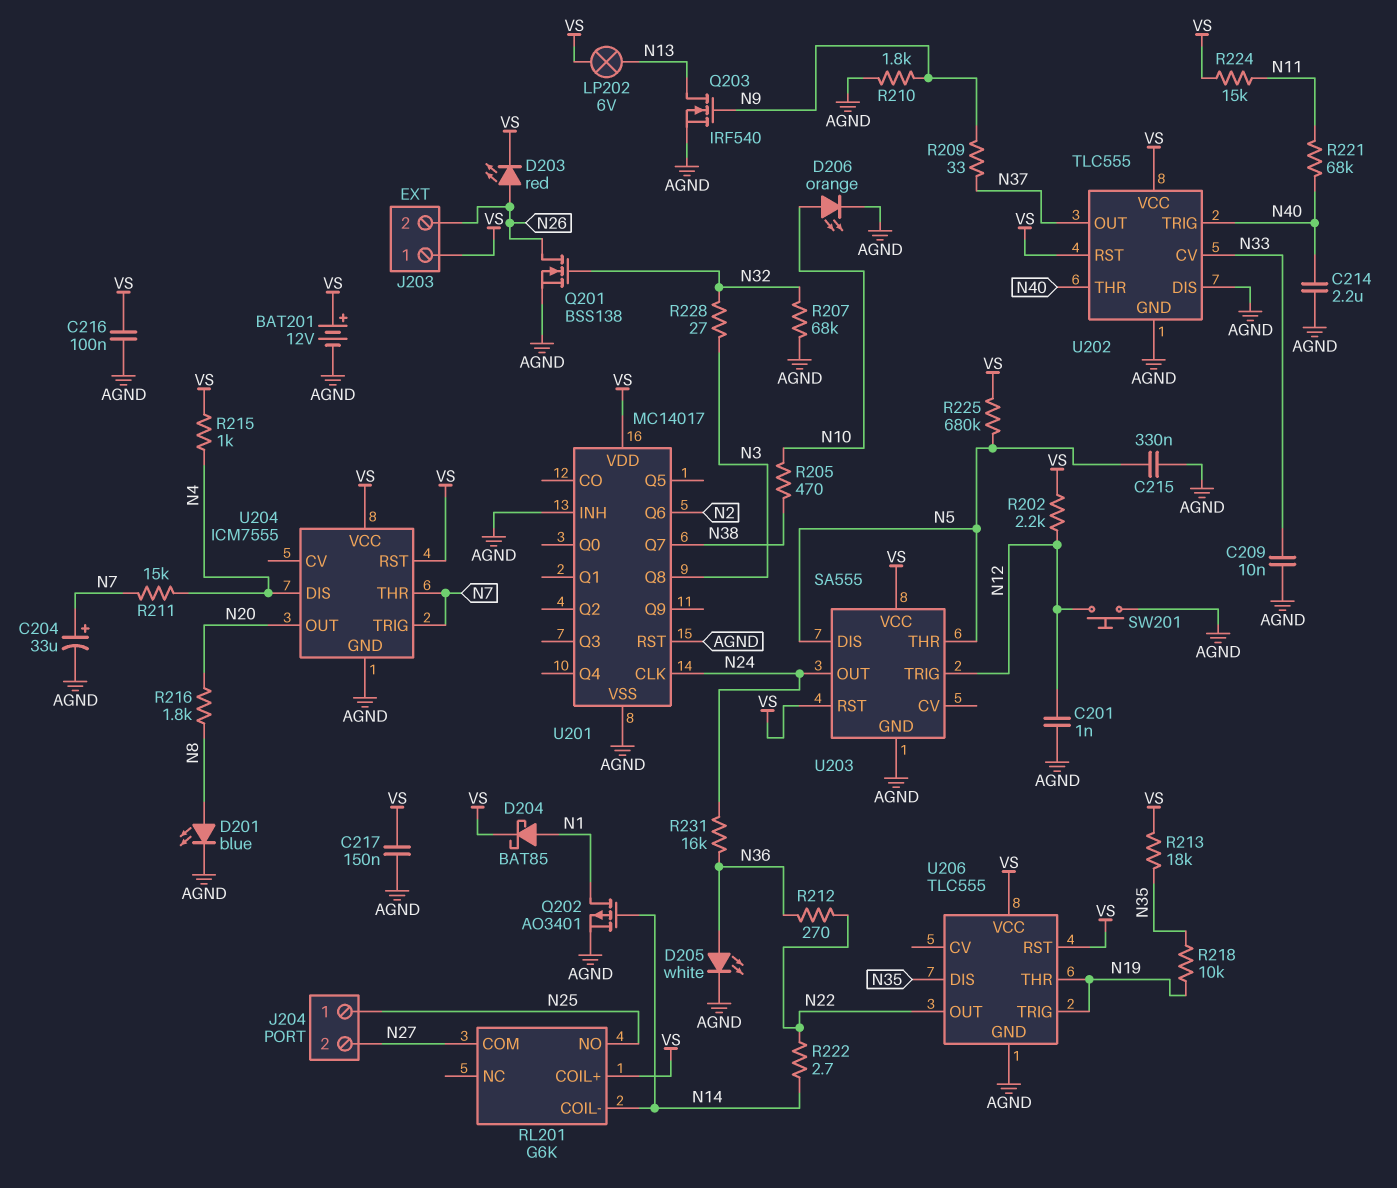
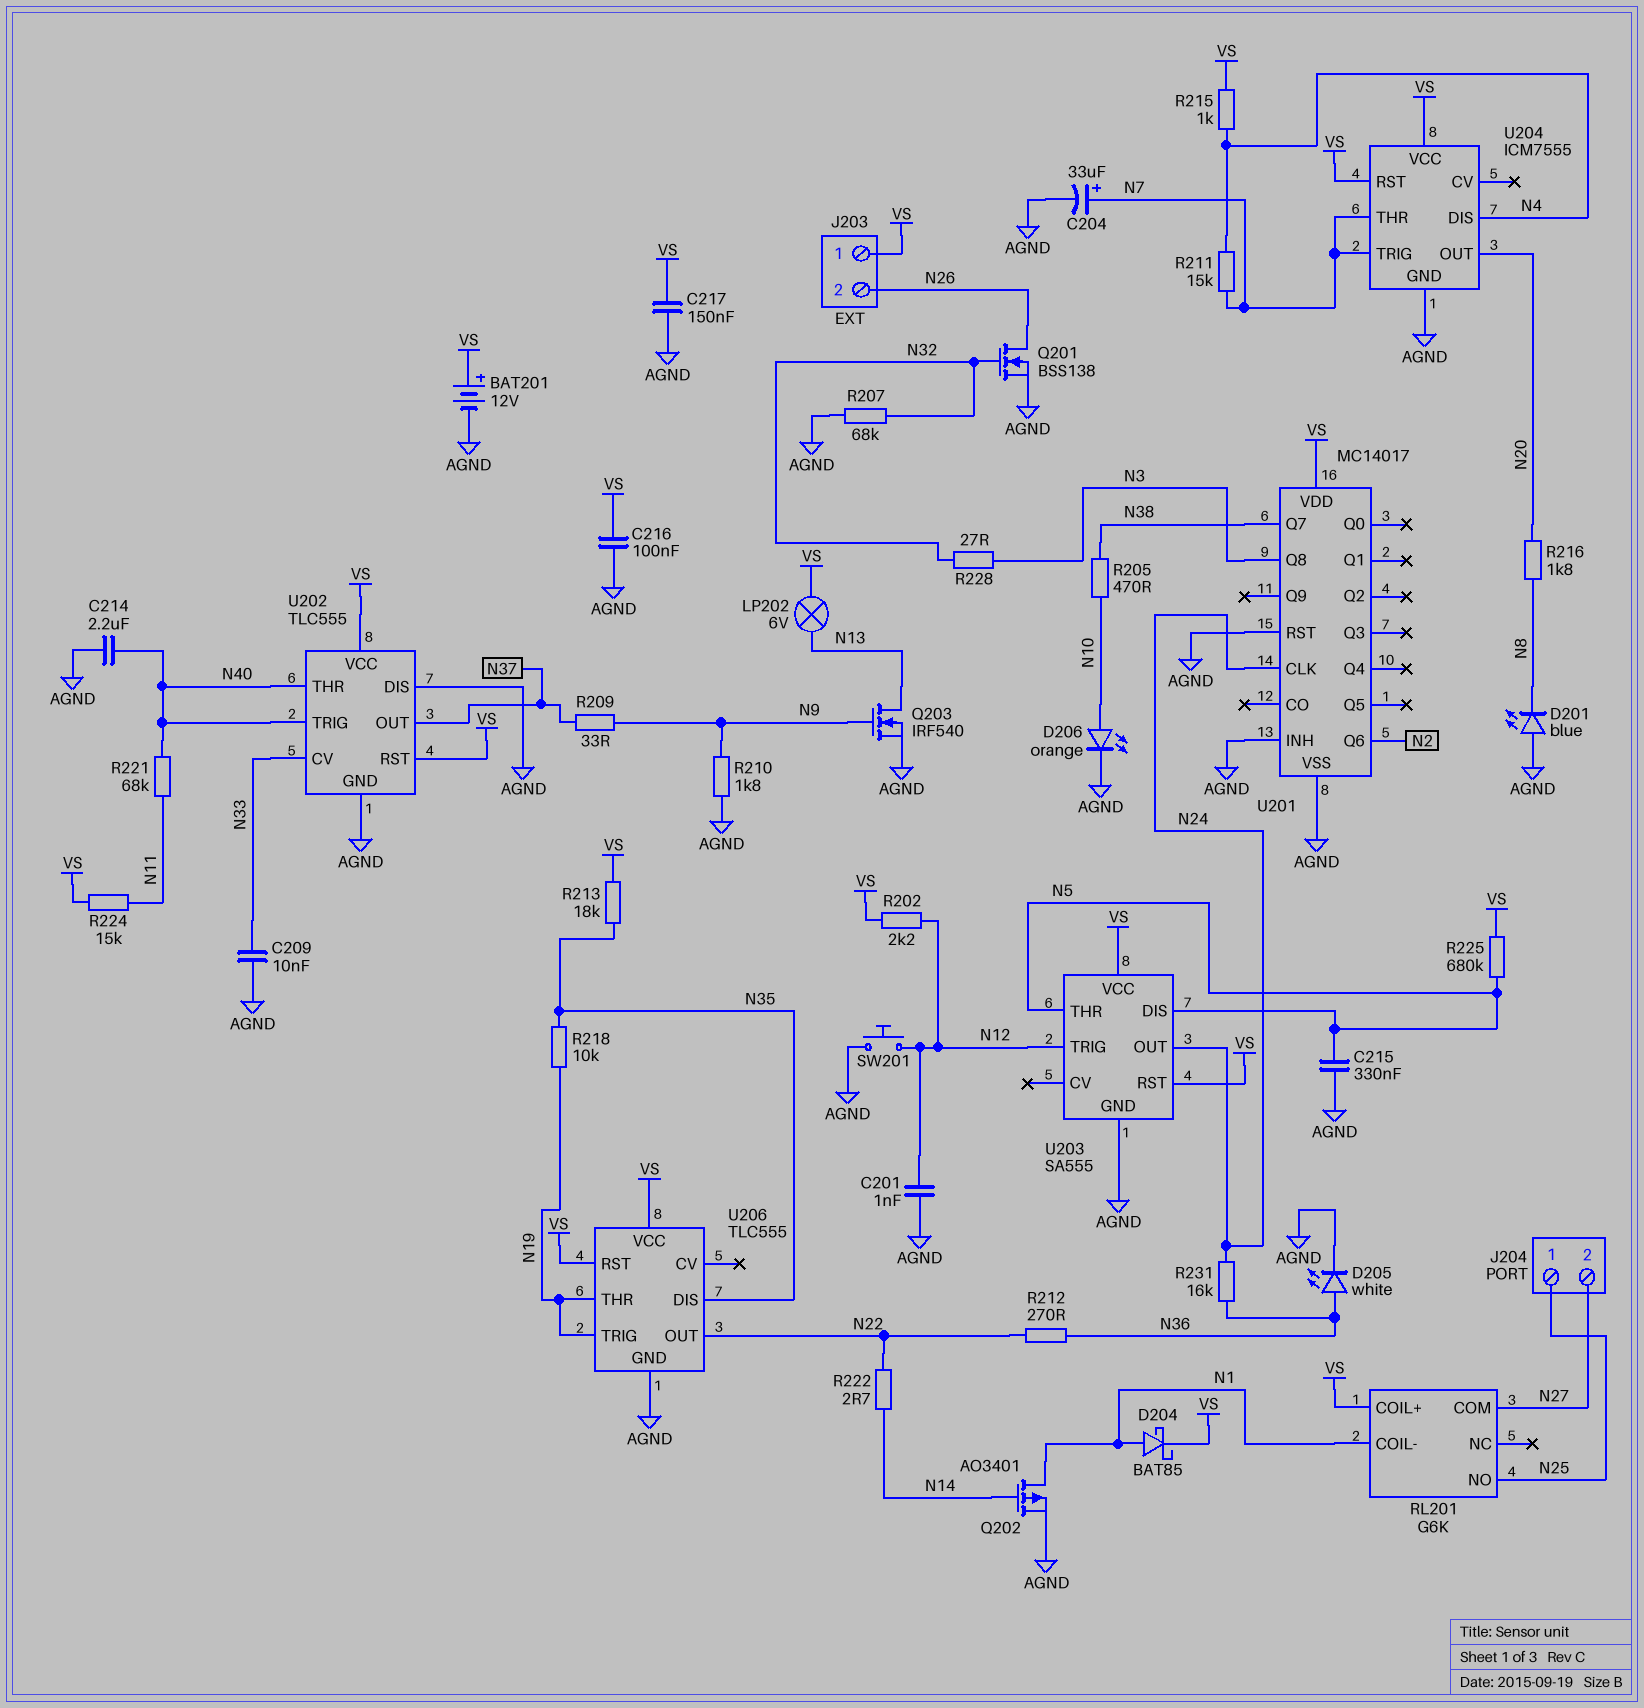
D201: LED blue (A N8, K AGND) -> LED blue (A AGND, K N8)
D203: LED red (A N26, K VS) -> none
RL201 pin COIL-: N14 -> N1

